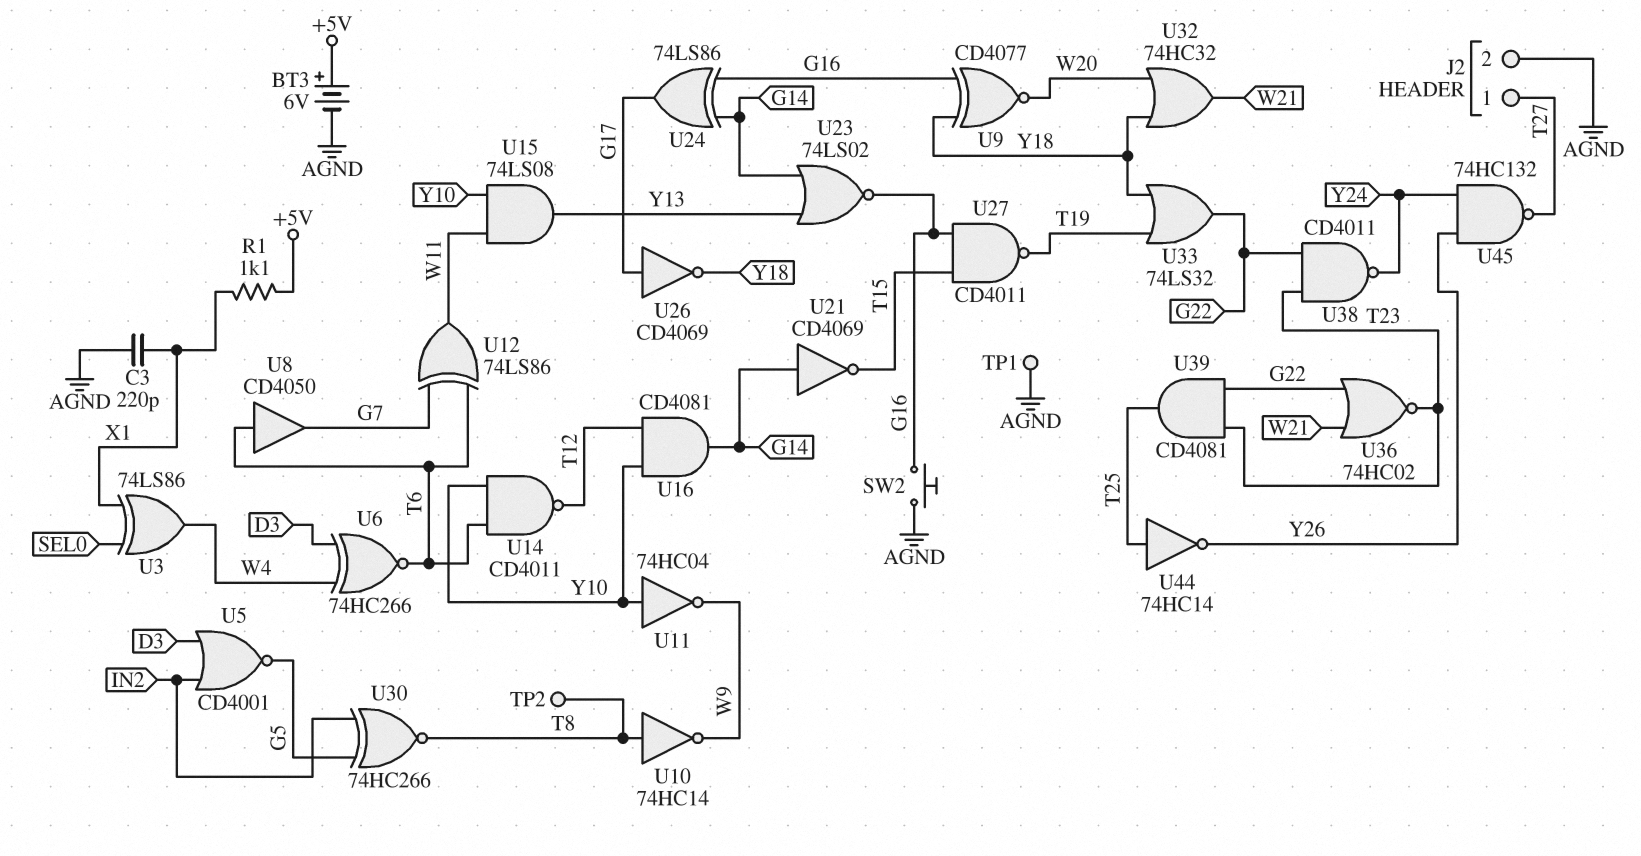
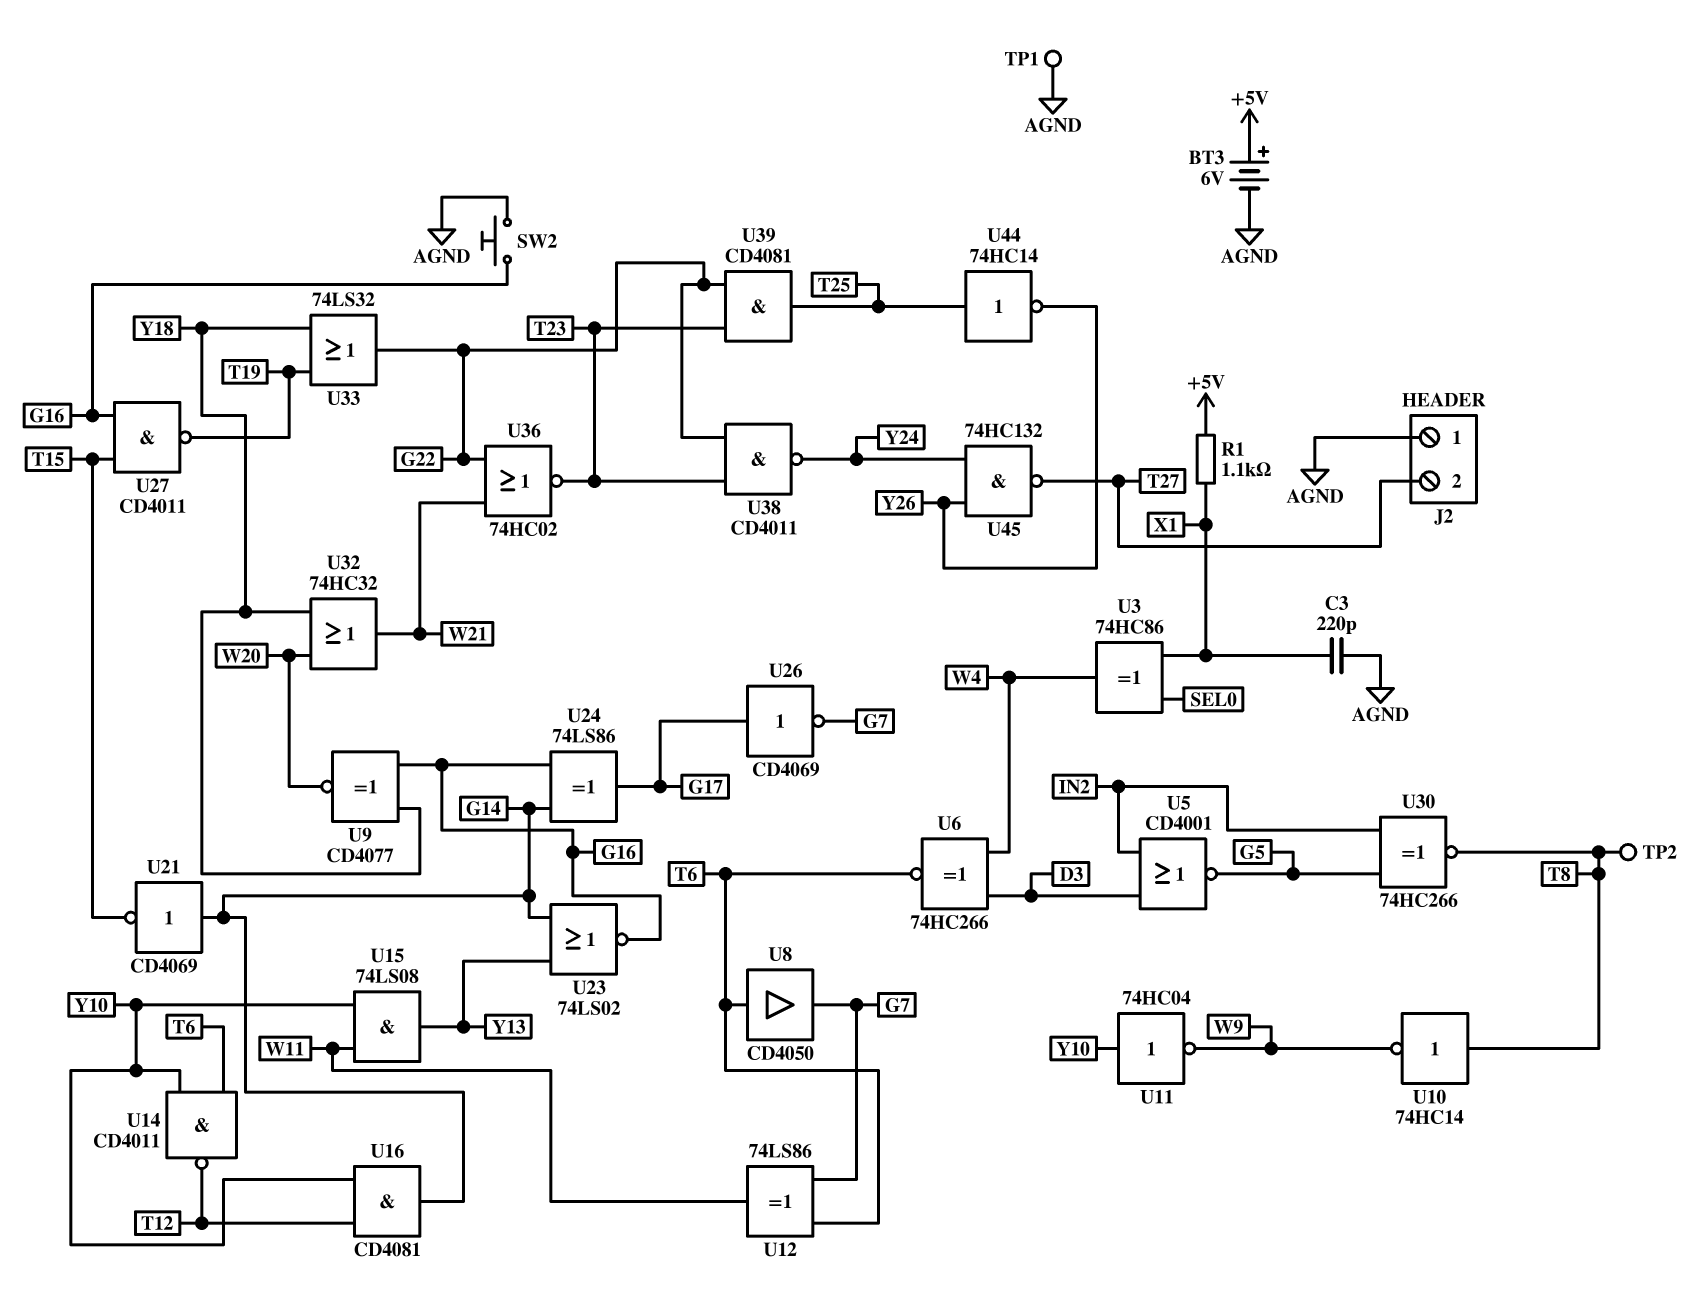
J2 pin 1: T27 -> AGND
J2 pin 2: AGND -> T27
U3: XOR 74LS86 (in SEL0, in X1, out W4) -> XOR 74HC86 (in SEL0, in X1, out W4)
U26: NOT CD4069 (in G17, out Y18) -> NOT CD4069 (in G17, out G7)

